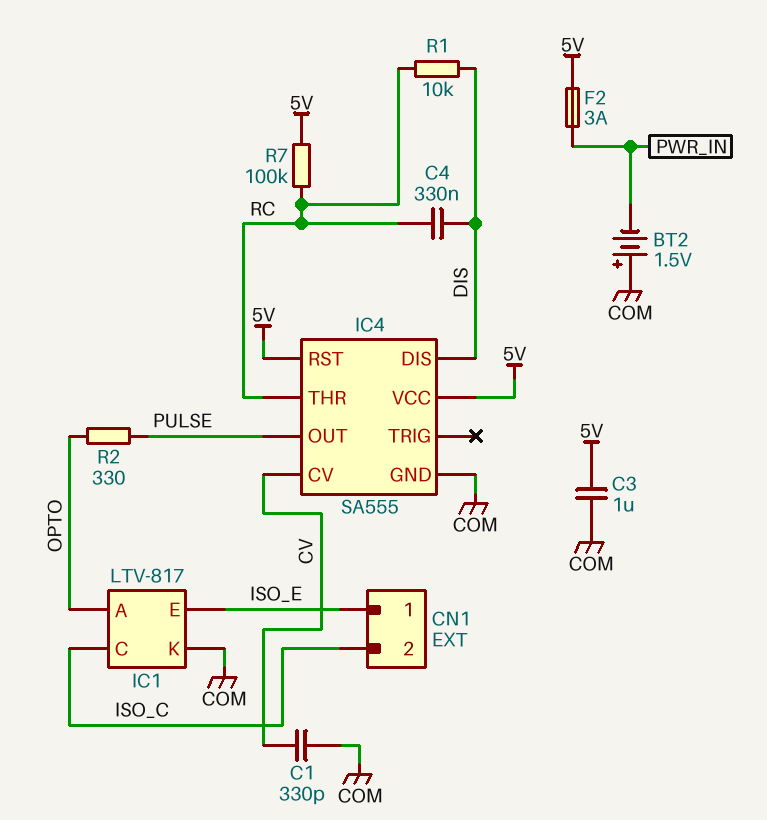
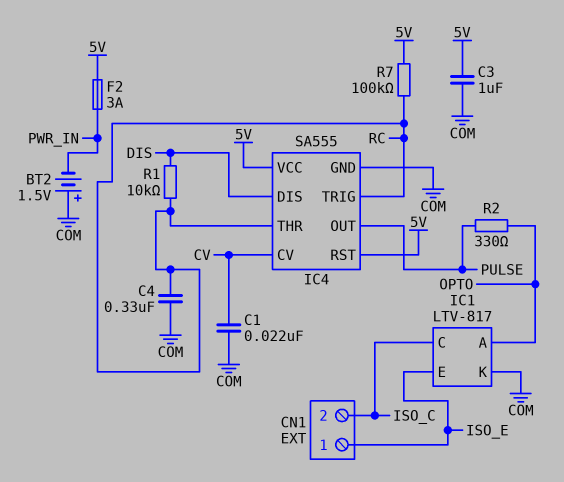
C1: 330pF (COM, CV) -> 22nF (COM, CV)
C4: 330nF (DIS, RC) -> 330nF (COM, RC)
IC4 pin TRIG: none -> RC

